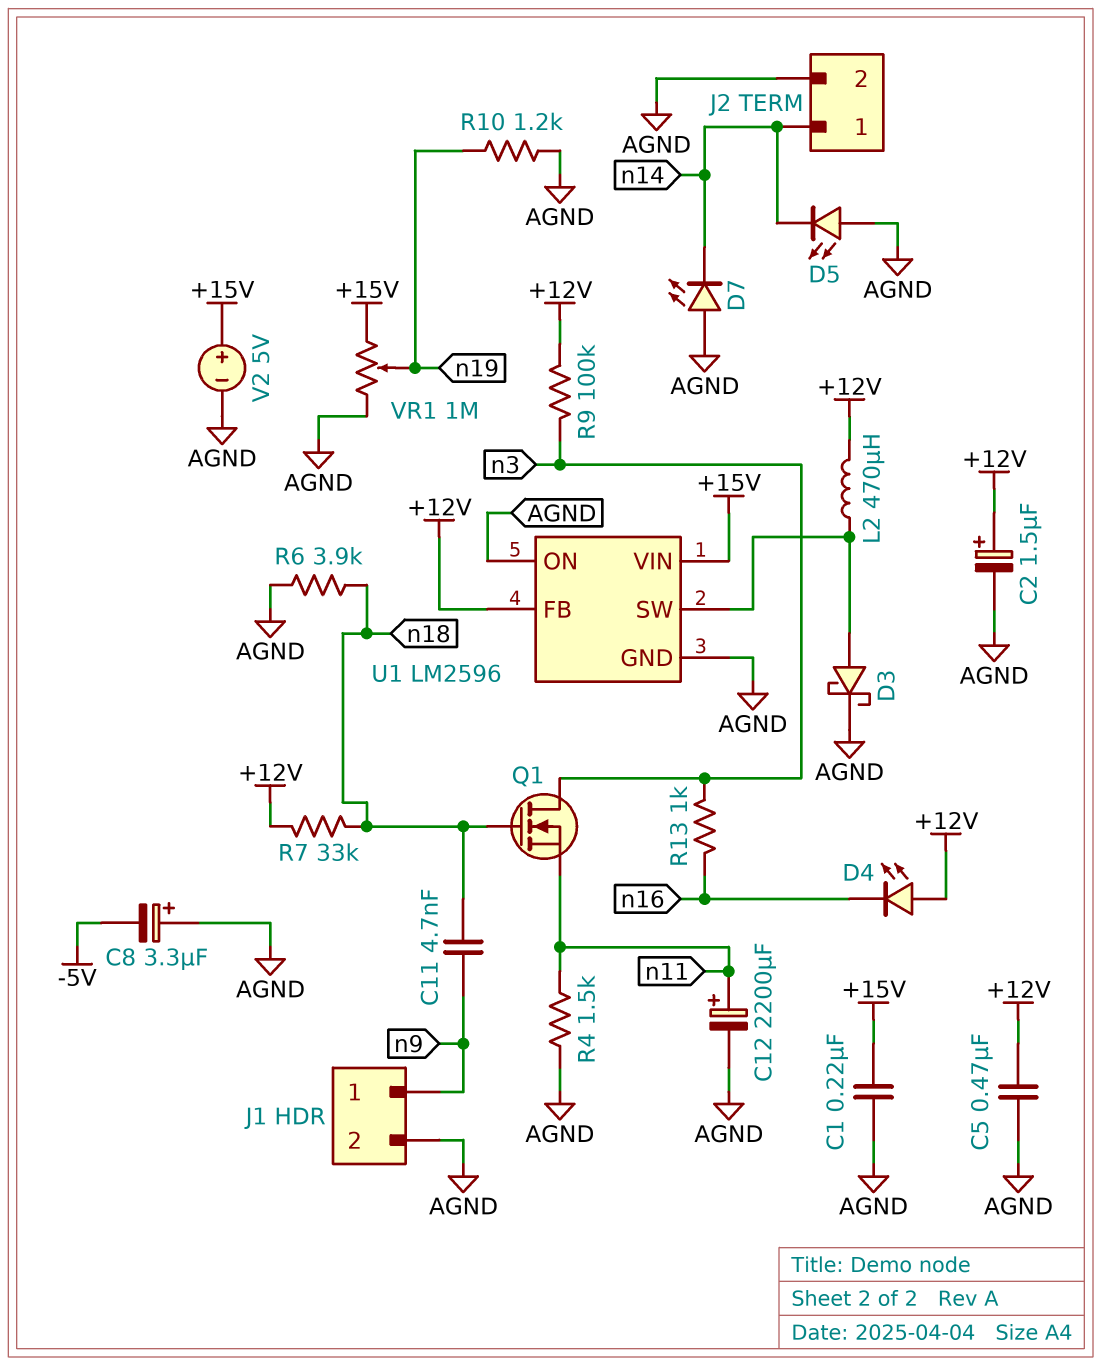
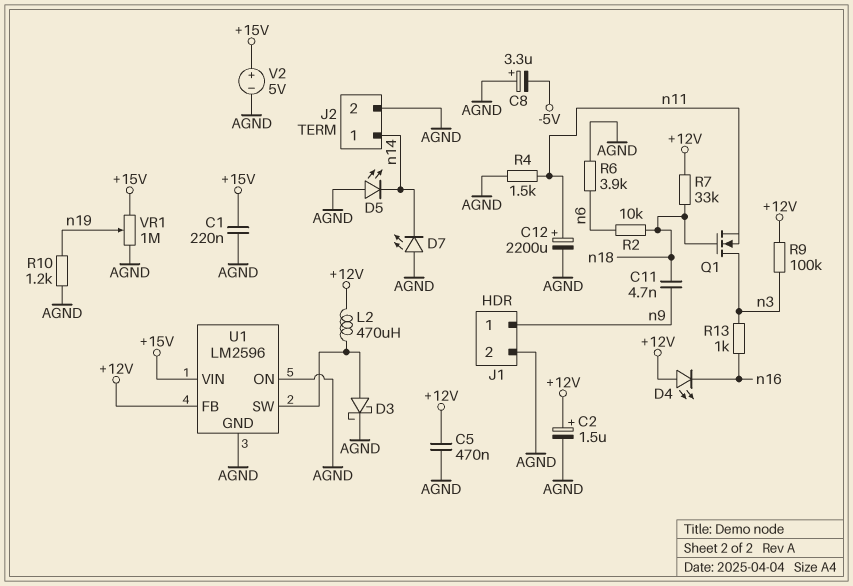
R2: none -> 10k (n6, n18)
R6: 3.9k (AGND, n18) -> 3.9k (AGND, n6)

